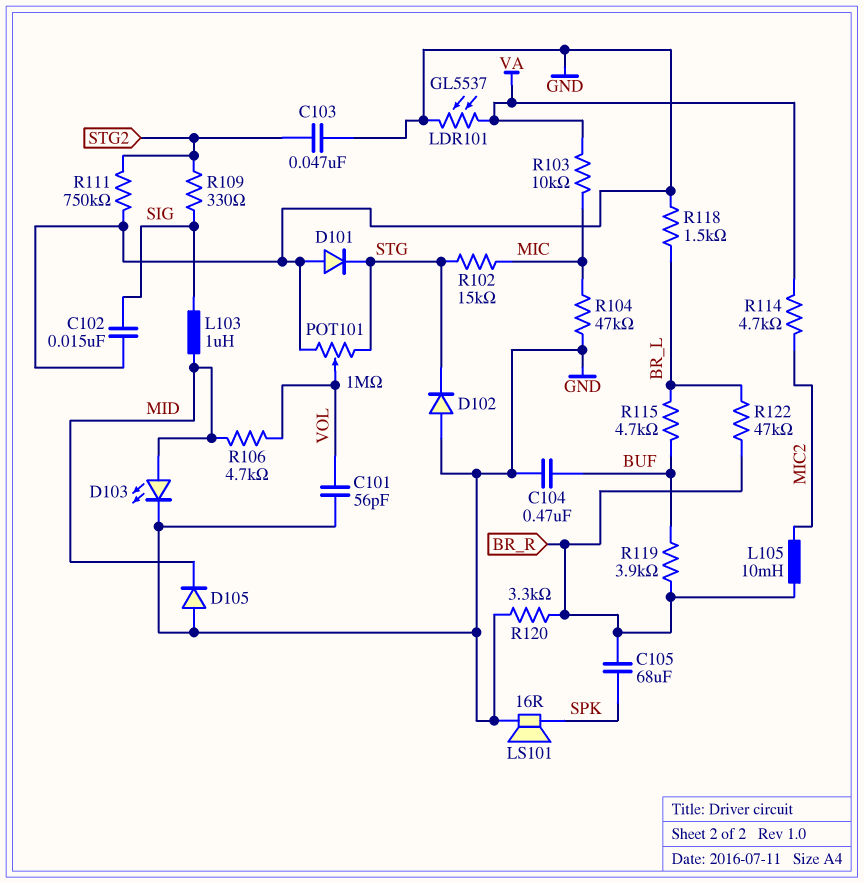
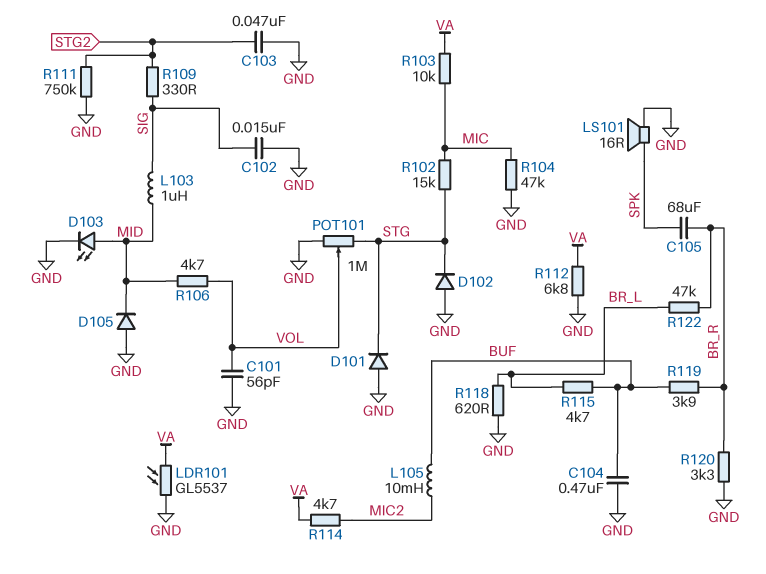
L105: 10mH (BR_R, MIC2) -> 10mH (BUF, MIC2)
R112: none -> 6.8k (GND, VA)
R118: 1.5k (BR_L, GND) -> 620 (BR_L, GND)

